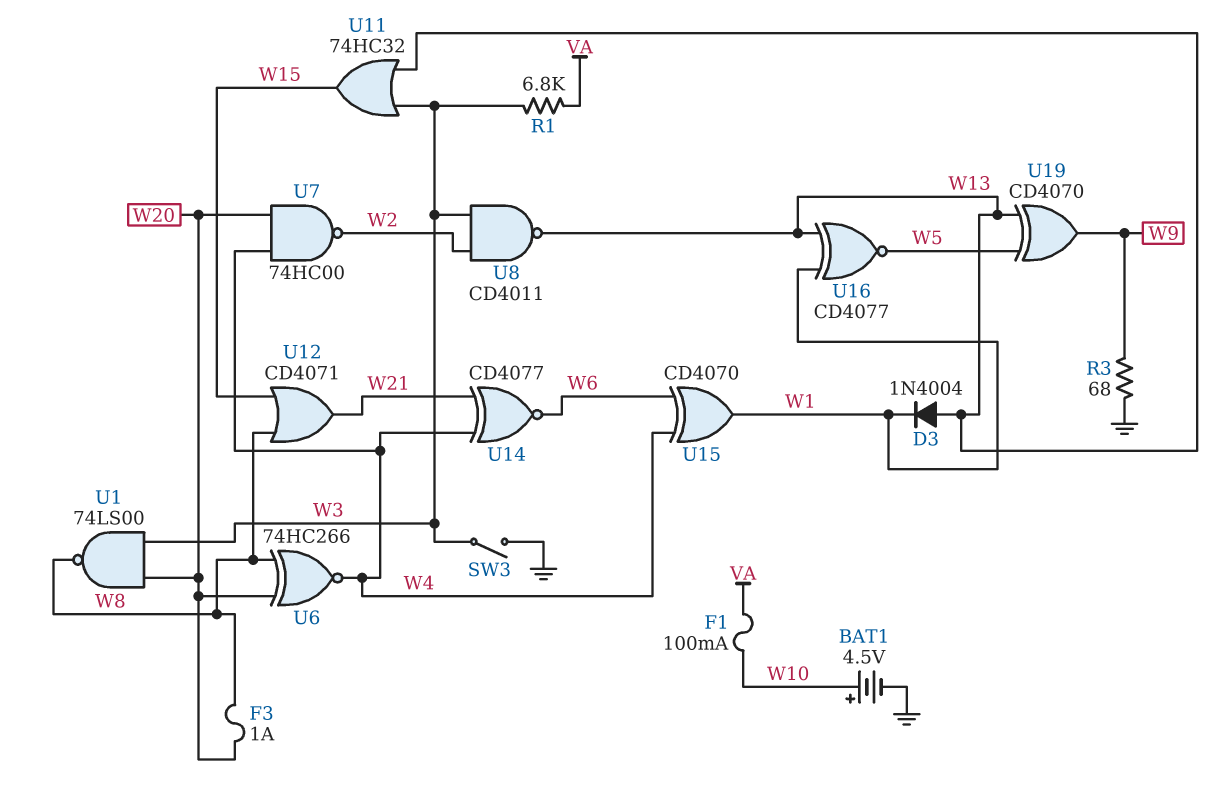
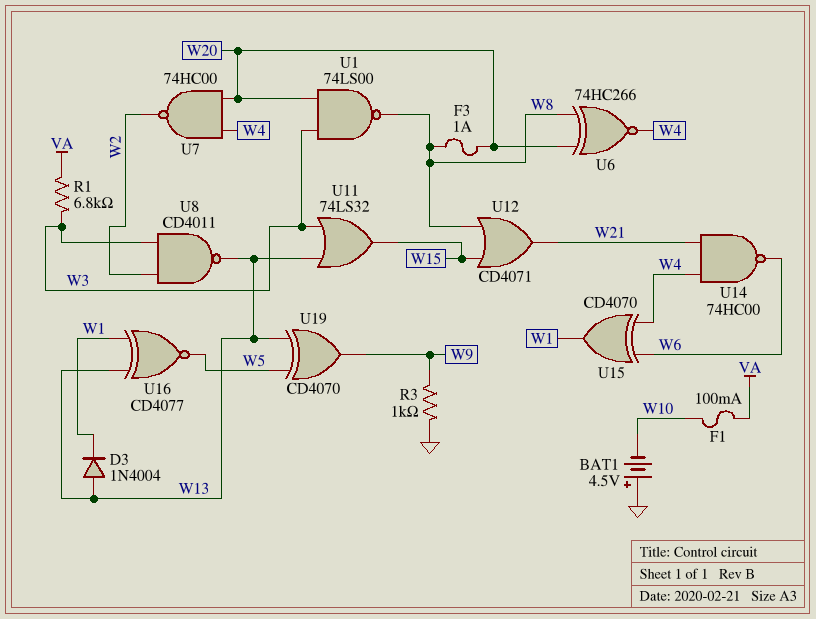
BAT1: 4.5V (plus W10, minus GND) -> 4.5V (plus GND, minus W10)
R3: 68 (GND, W9) -> 1k (GND, W9)
SW3: switch (GND, W3) -> none
U11: OR 74HC32 (in W3, in W13, out W15) -> OR 74LS32 (in W3, in W13, out W15)
U14: XNOR CD4077 (in W4, in W21, out W6) -> NAND 74HC00 (in W4, in W21, out W6)

